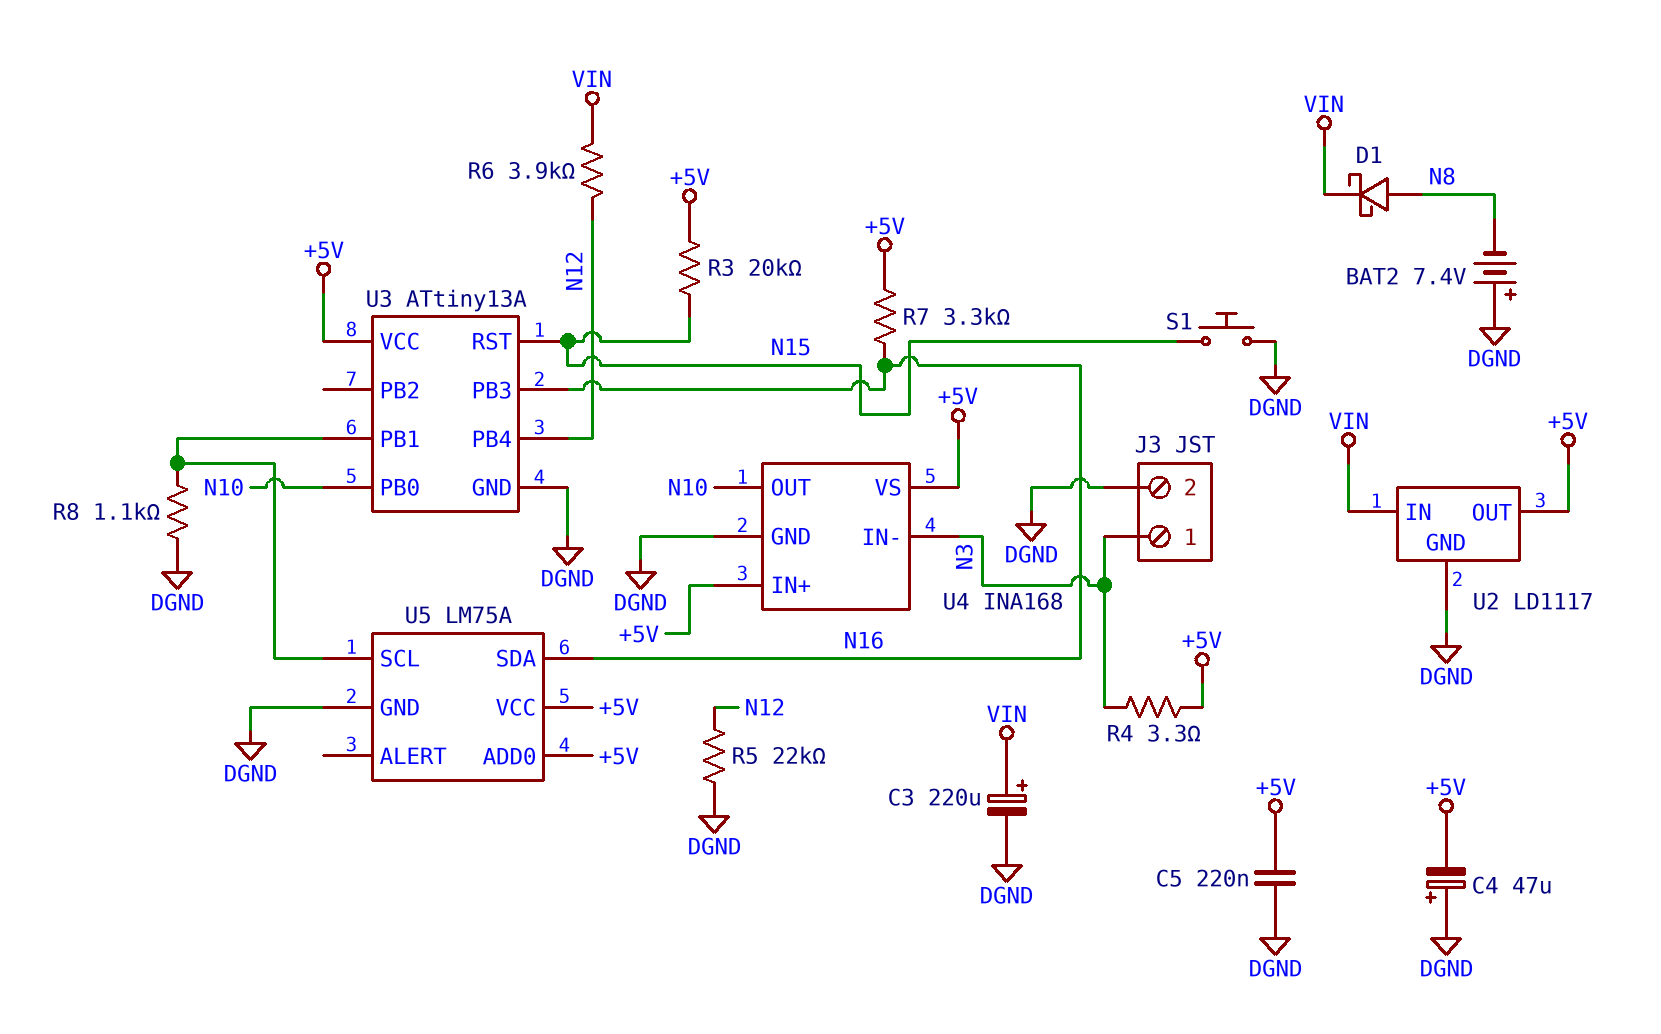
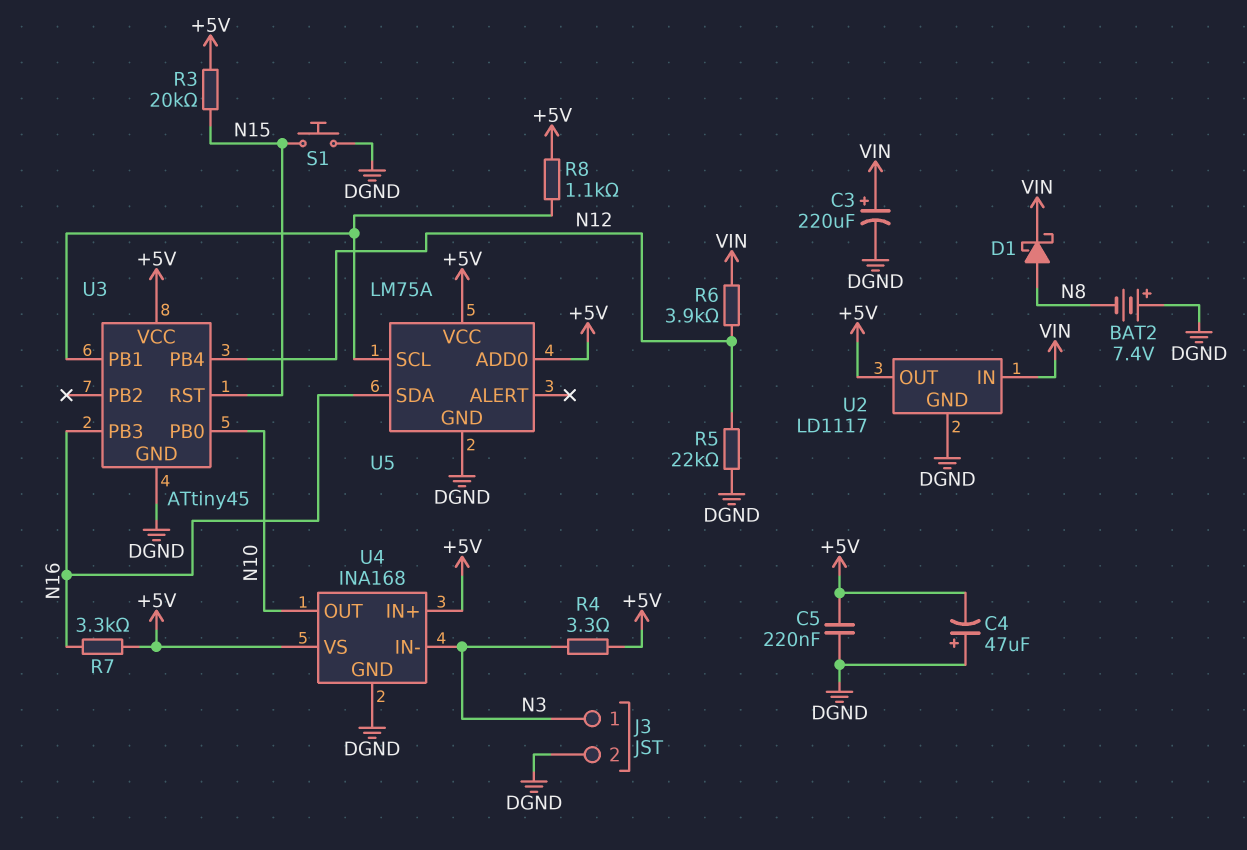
R8: 1.1k (DGND, U3/PB1) -> 1.1k (+5V, U3/PB1)
U3: ATtiny13A -> ATtiny45

